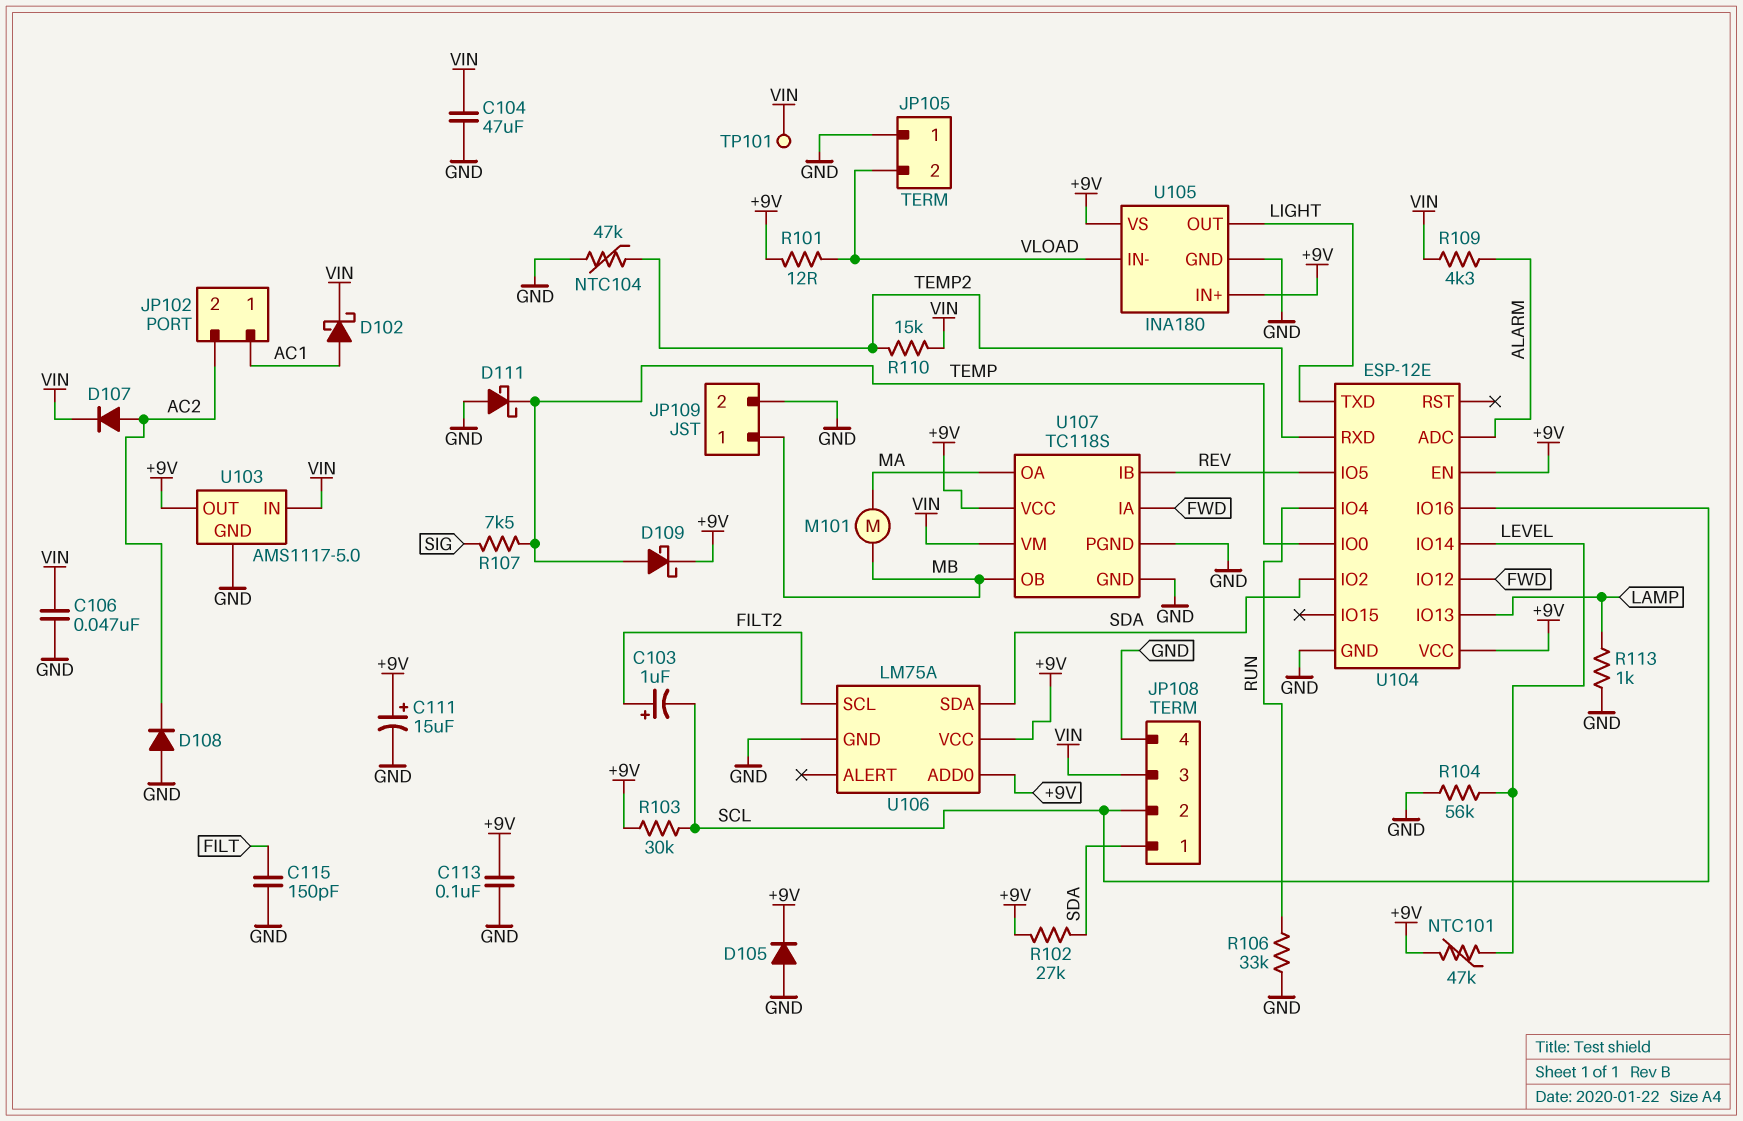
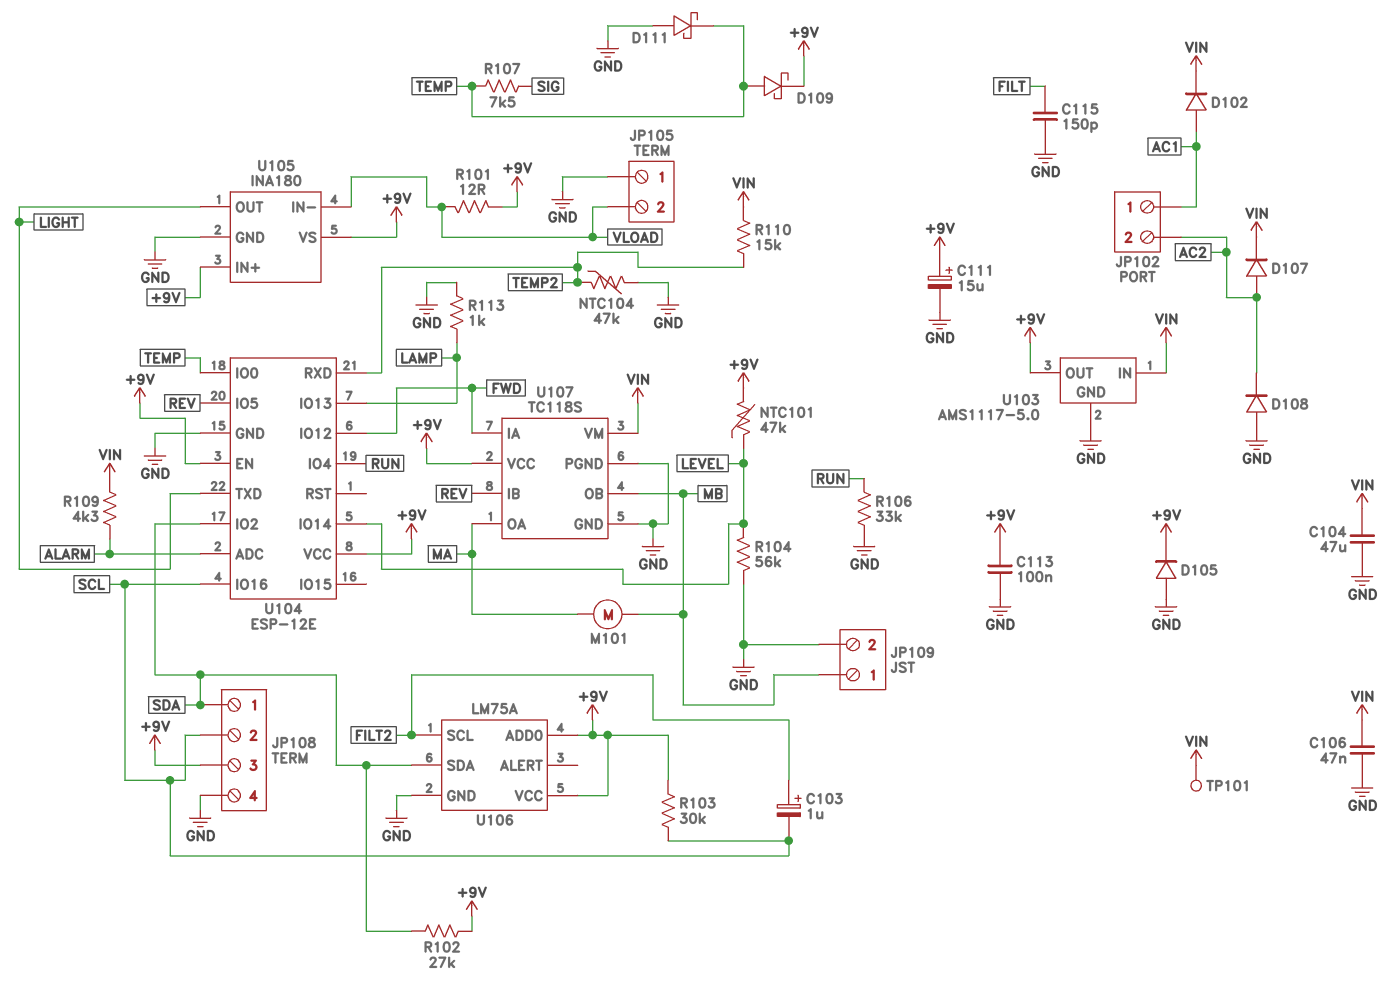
D102: schottky (A AC1, K VIN) -> diode (A AC1, K VIN)
JP108 pin 3: VIN -> +9V

